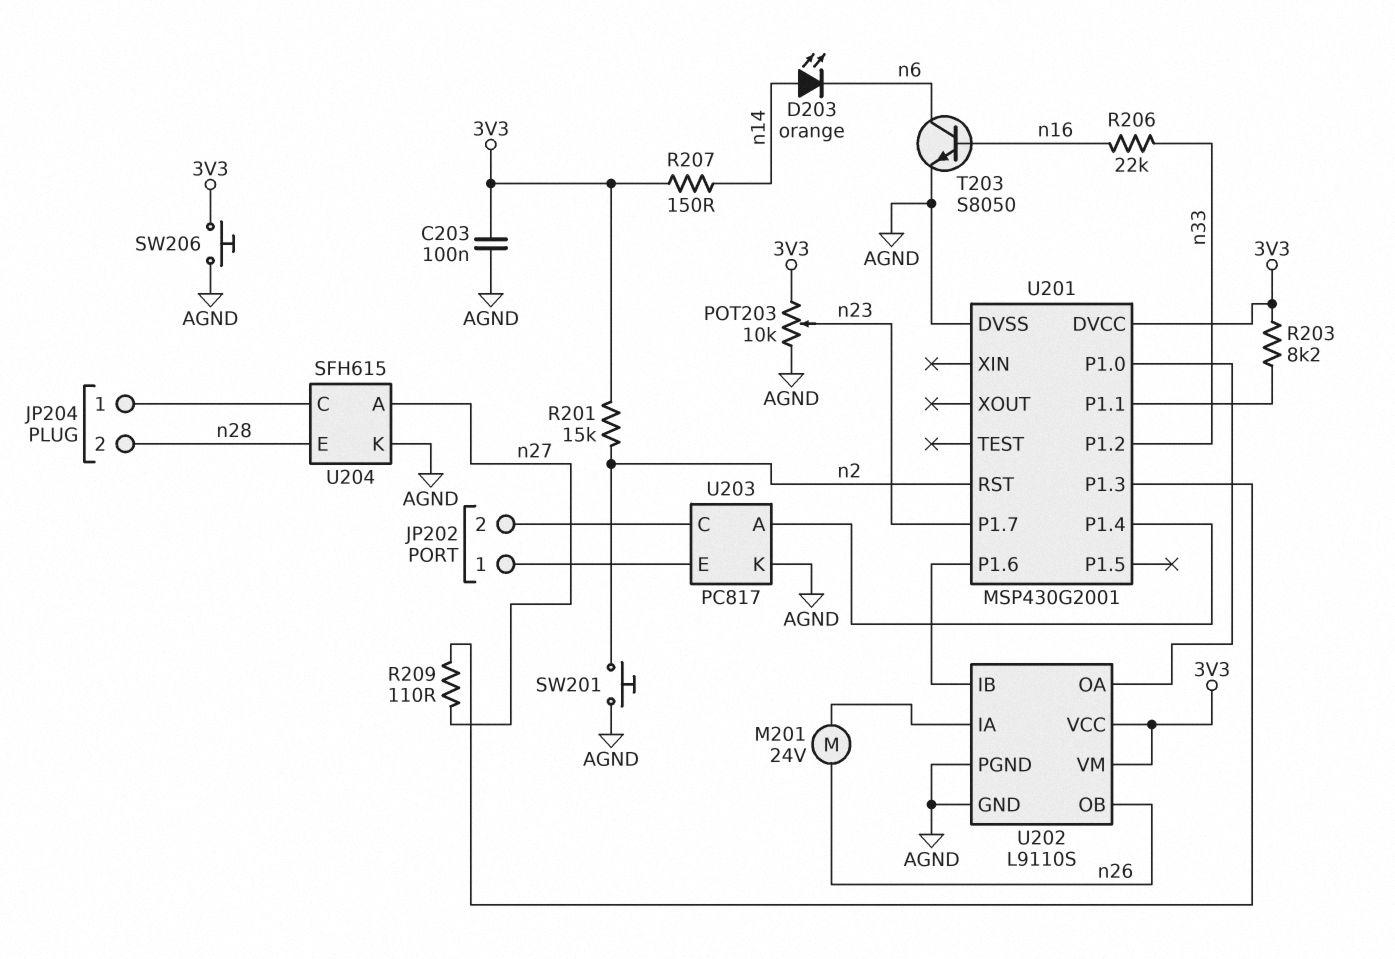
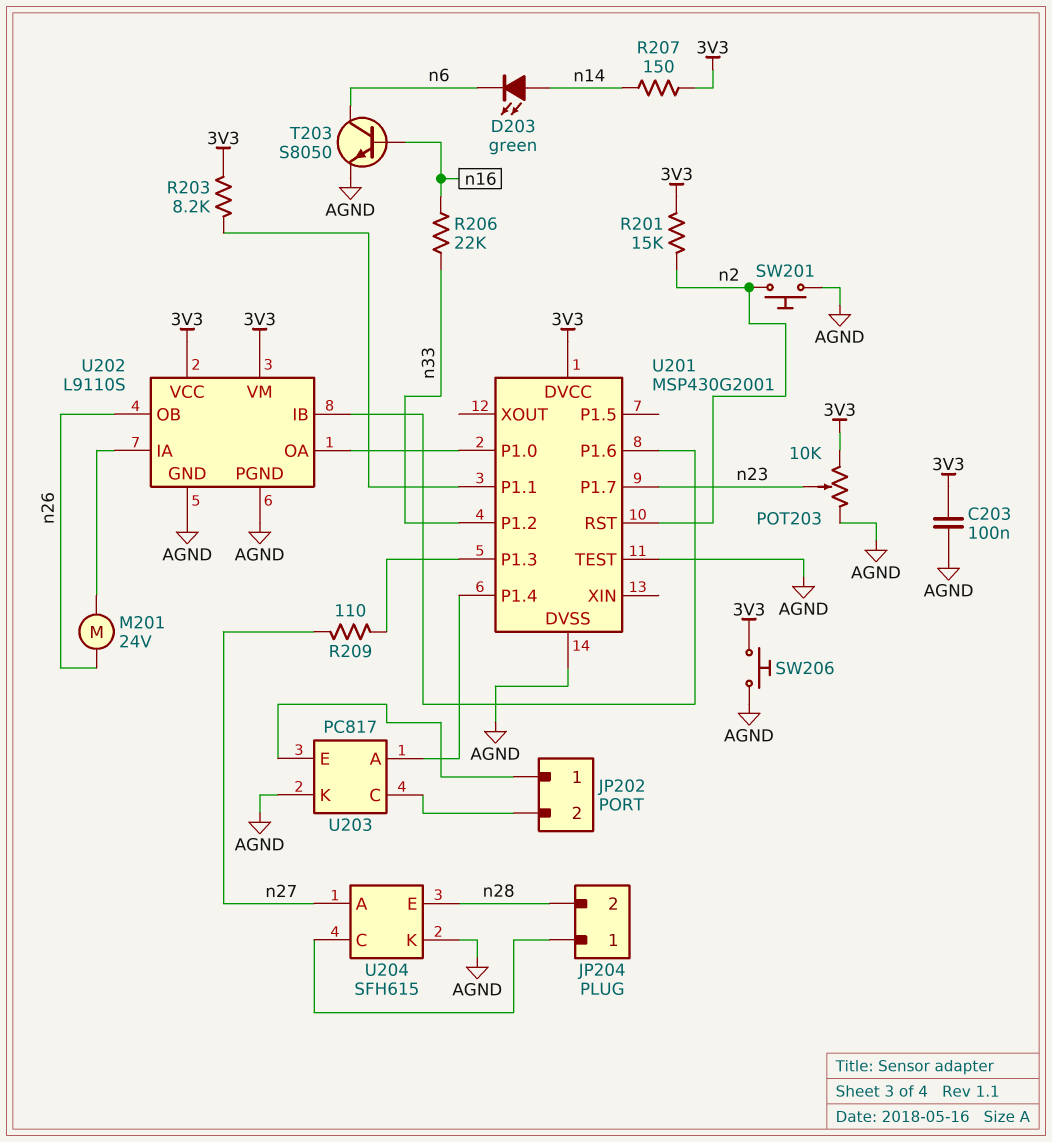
D203: LED orange (A n14, K n6) -> LED green (A n14, K n6)
U201 pin TEST: none -> AGND

